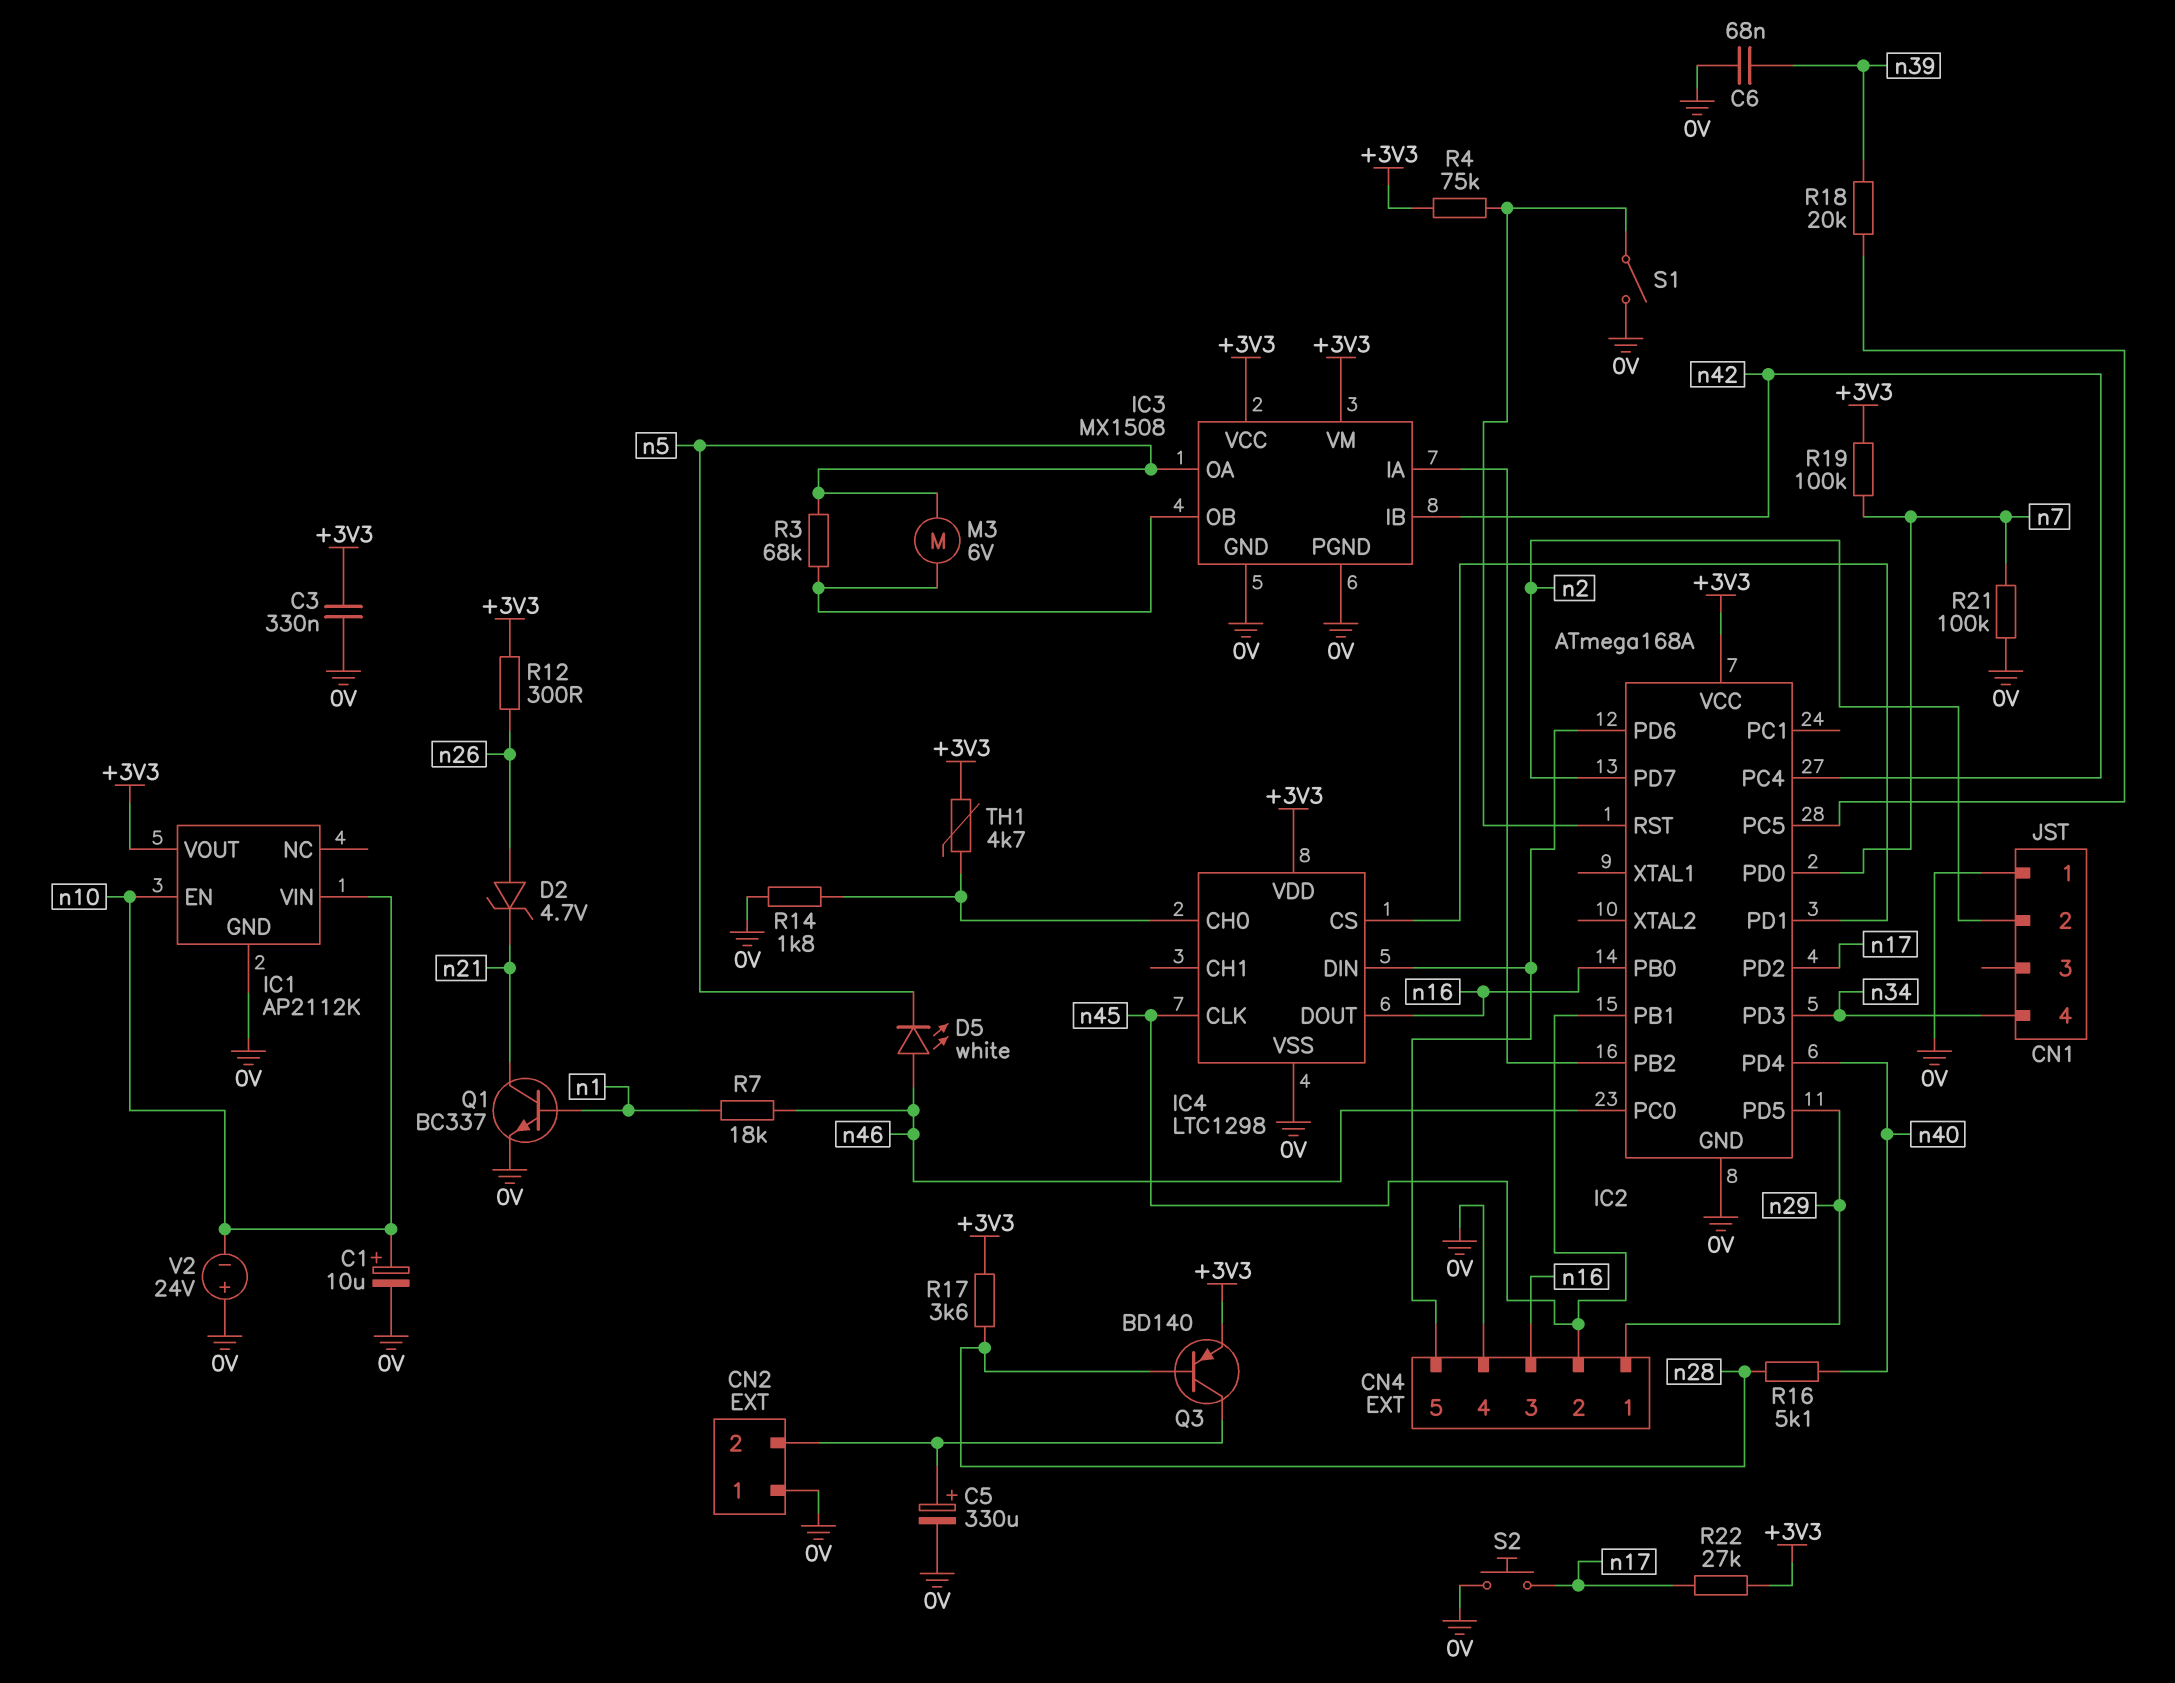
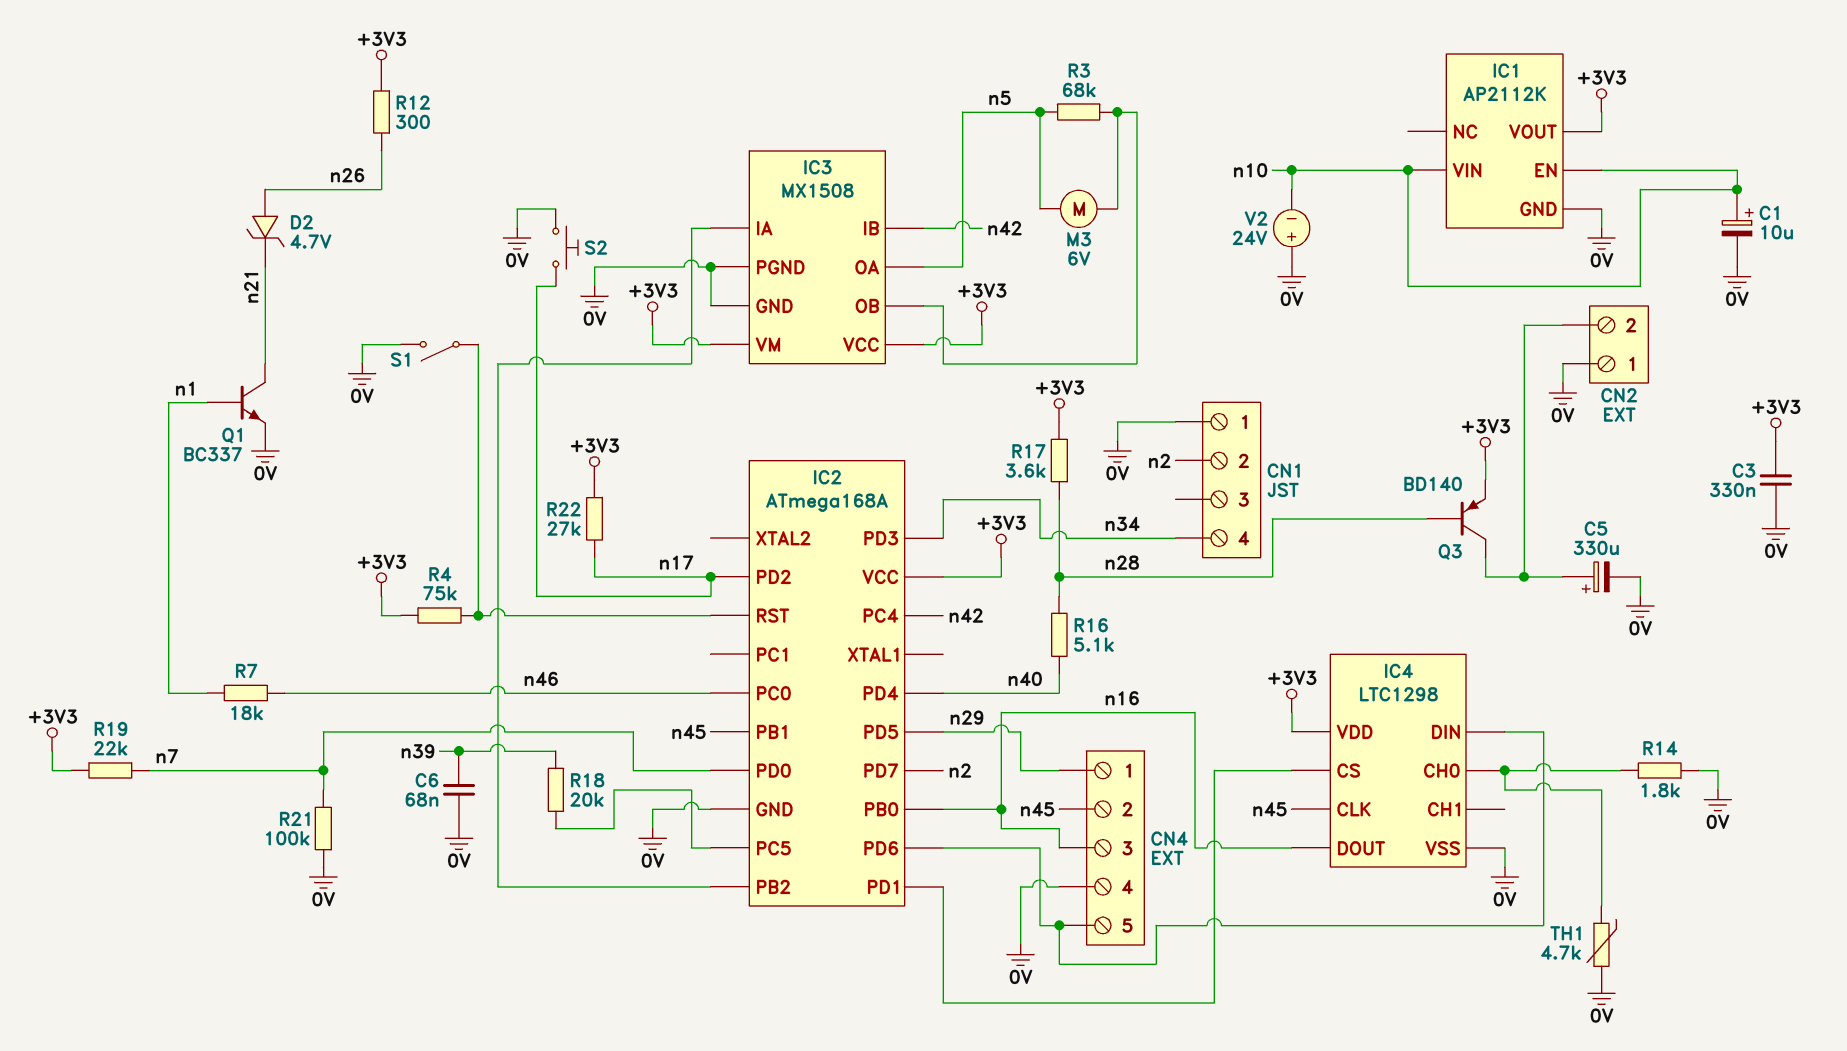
D5: LED white (A n46, K n5) -> none
R19: 100k (+3V3, n7) -> 22k (+3V3, n7)
TH1: 4.7k (+3V3, IC4/CH0) -> 4.7k (0V, IC4/CH0)

